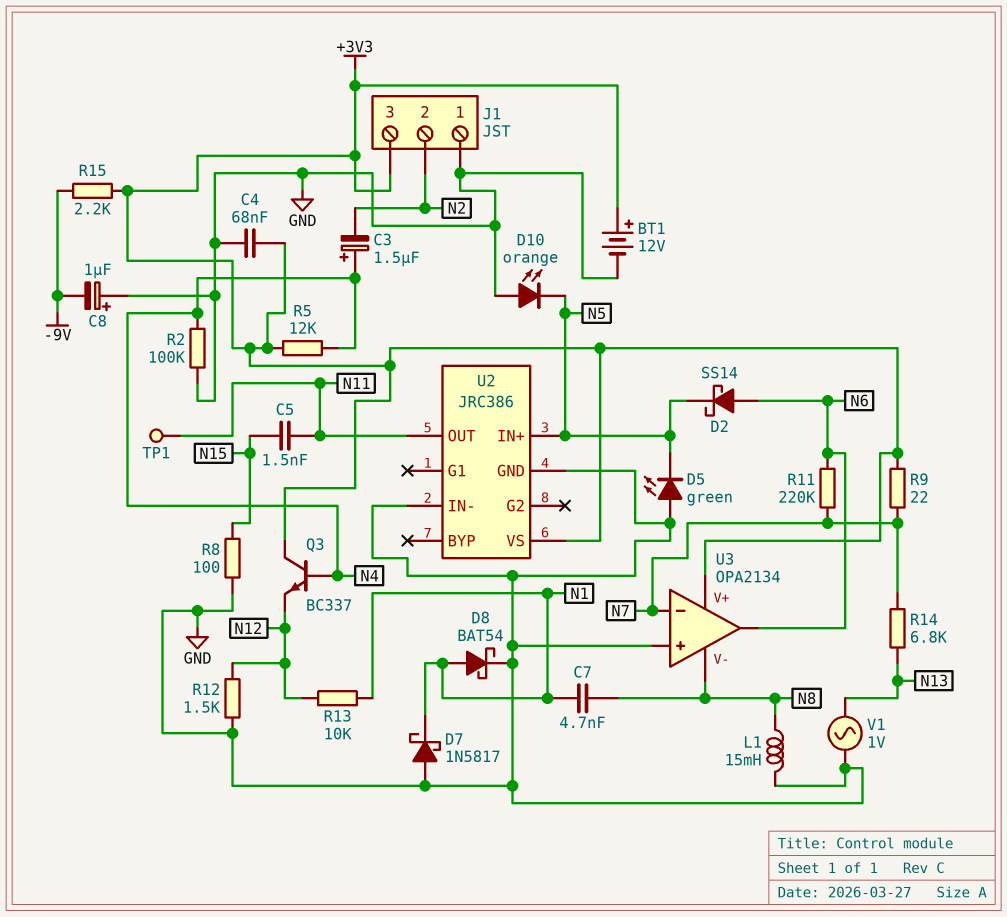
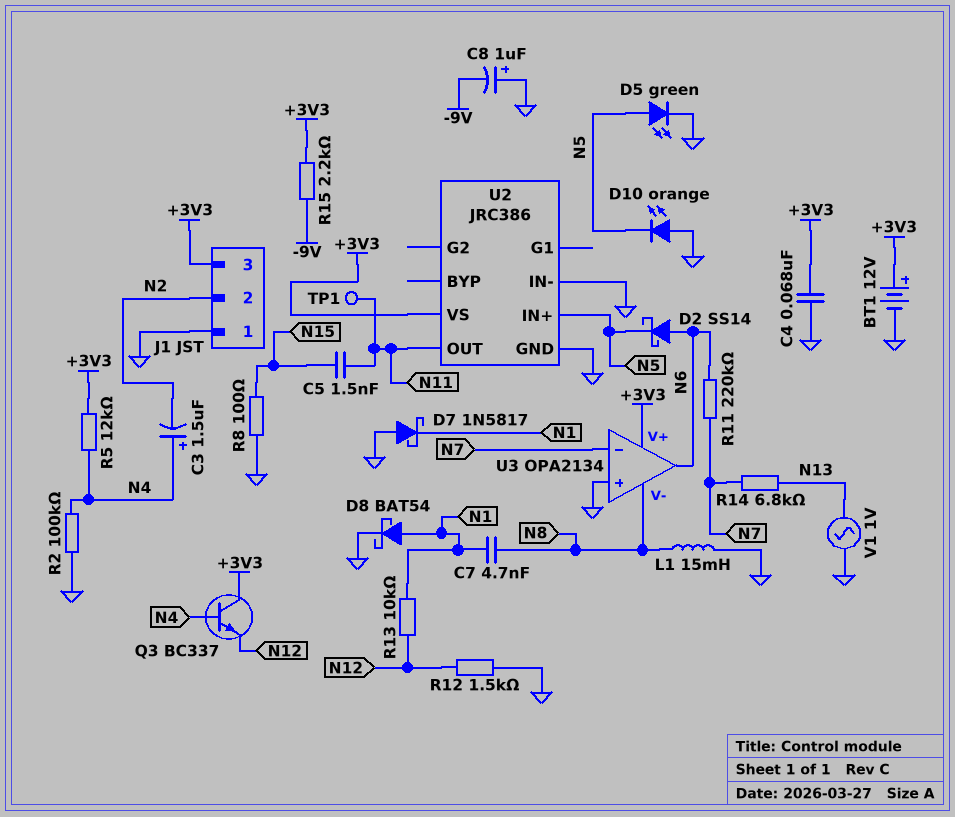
D5: LED green (A GND, K N5) -> LED green (A N5, K GND)
R9: 22 (+3V3, N7) -> none

